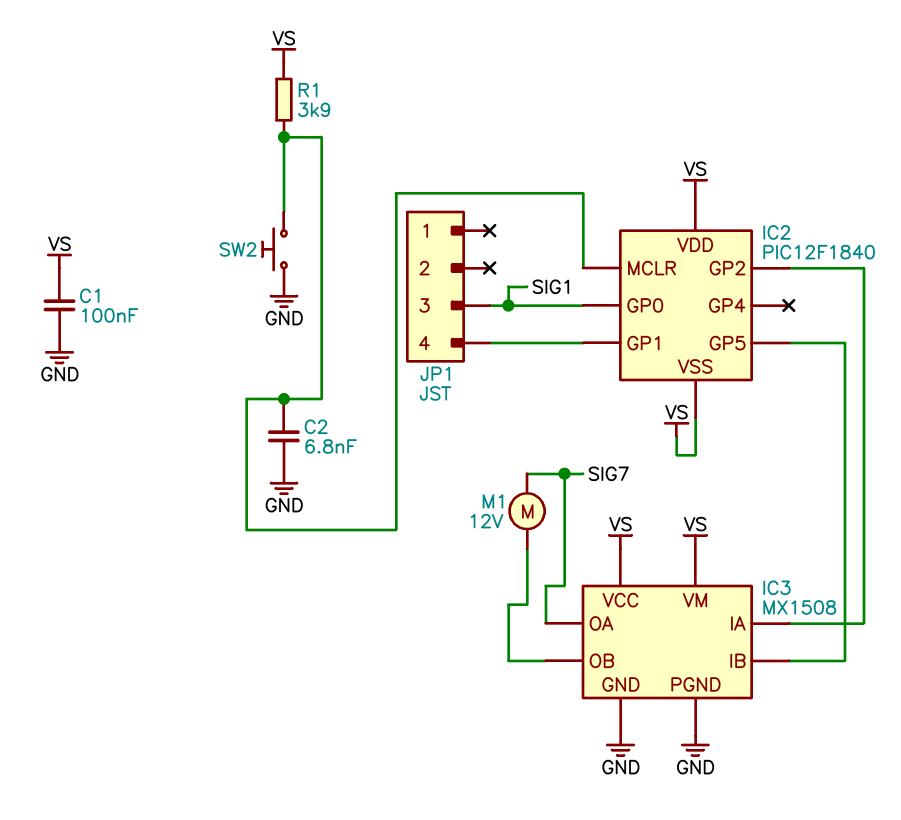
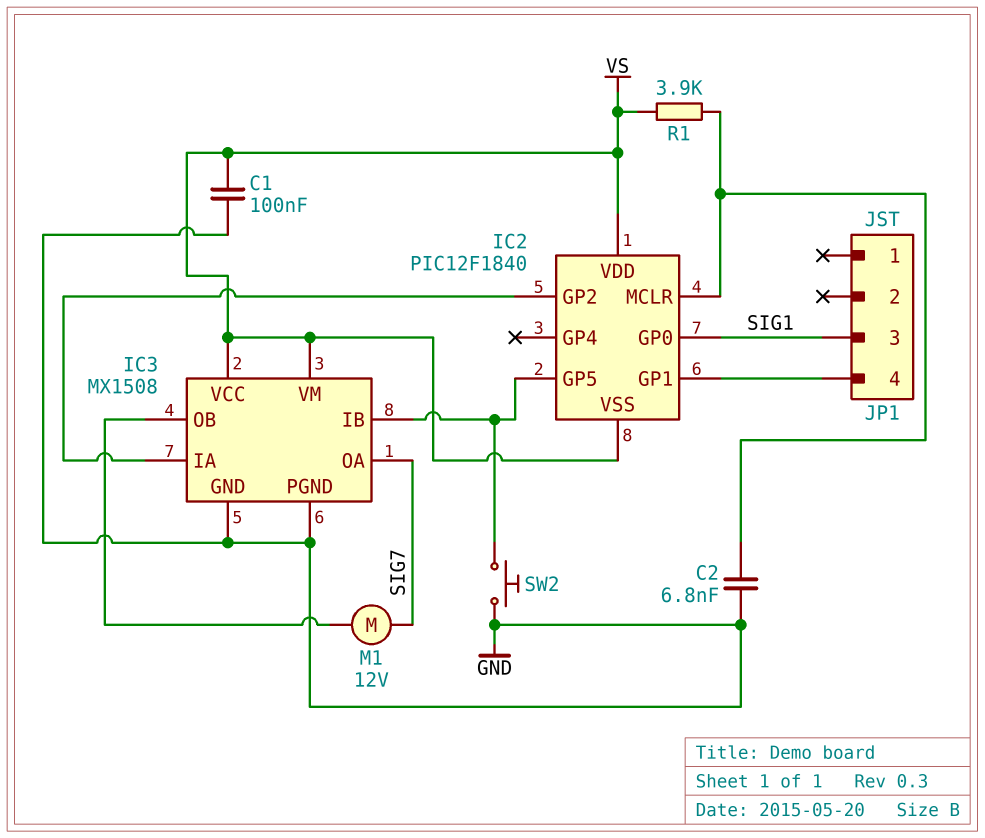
SW2: button (GND, IC2/MCLR) -> button (GND, IC2/GP5)

